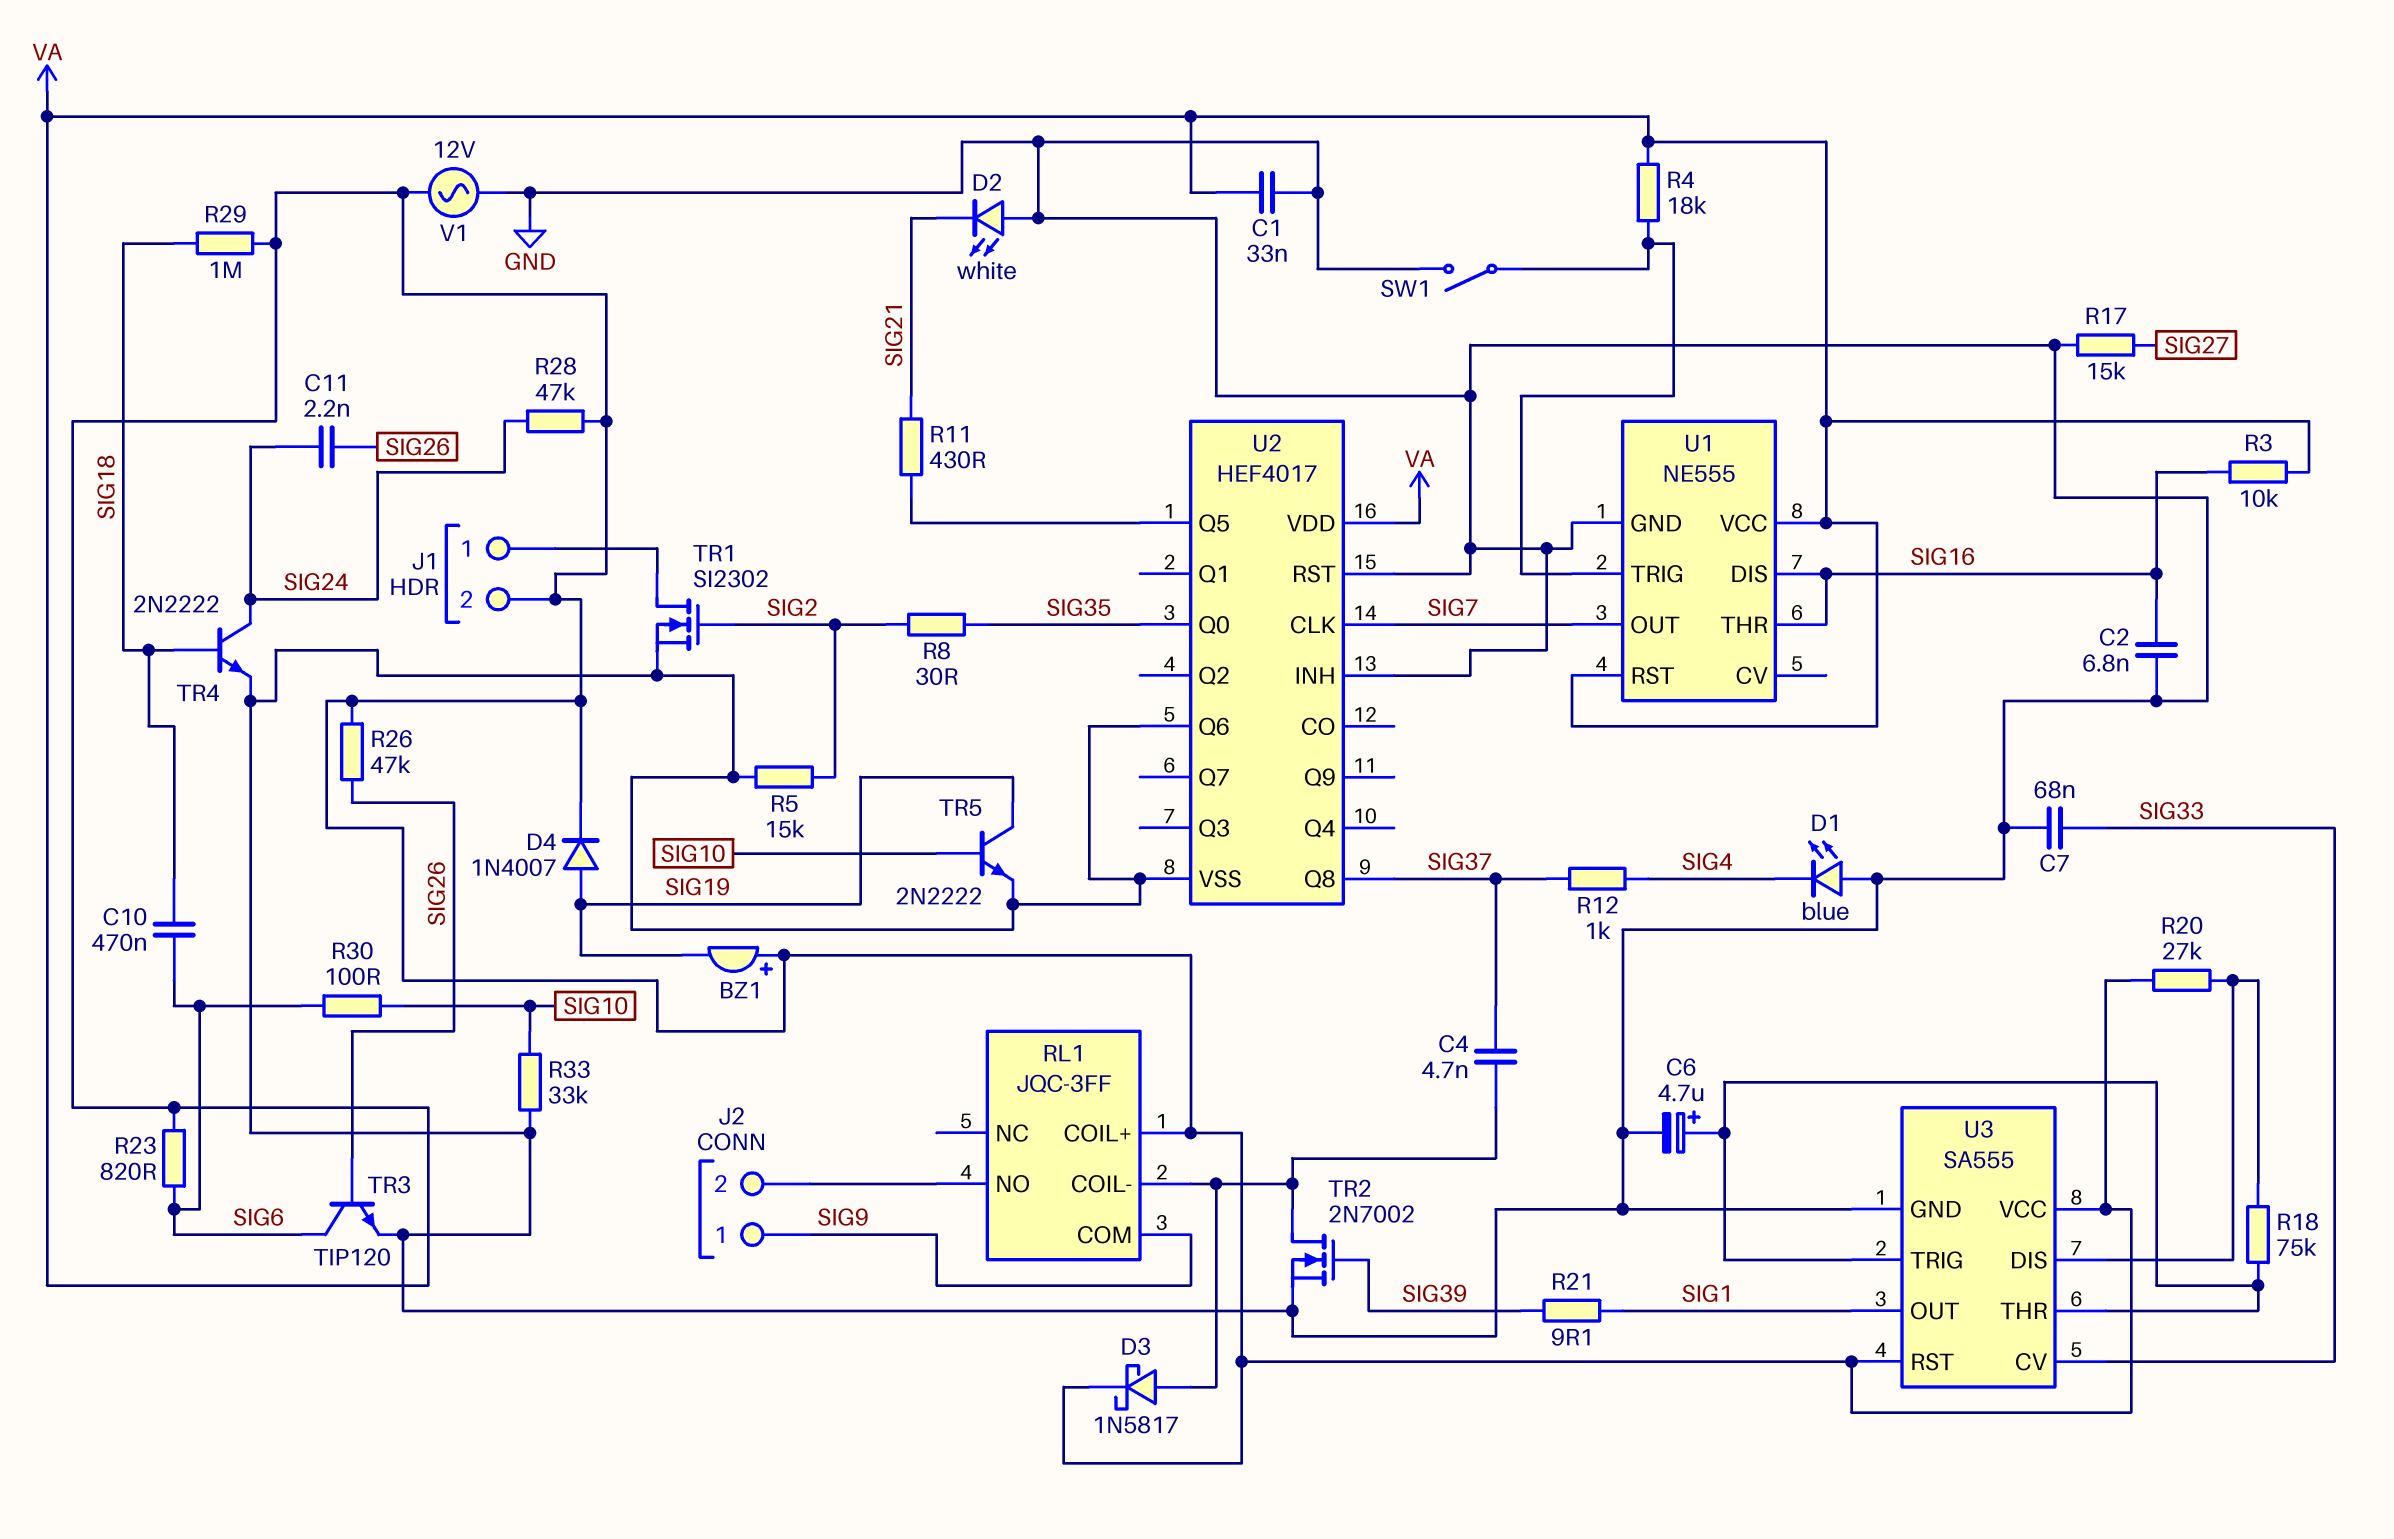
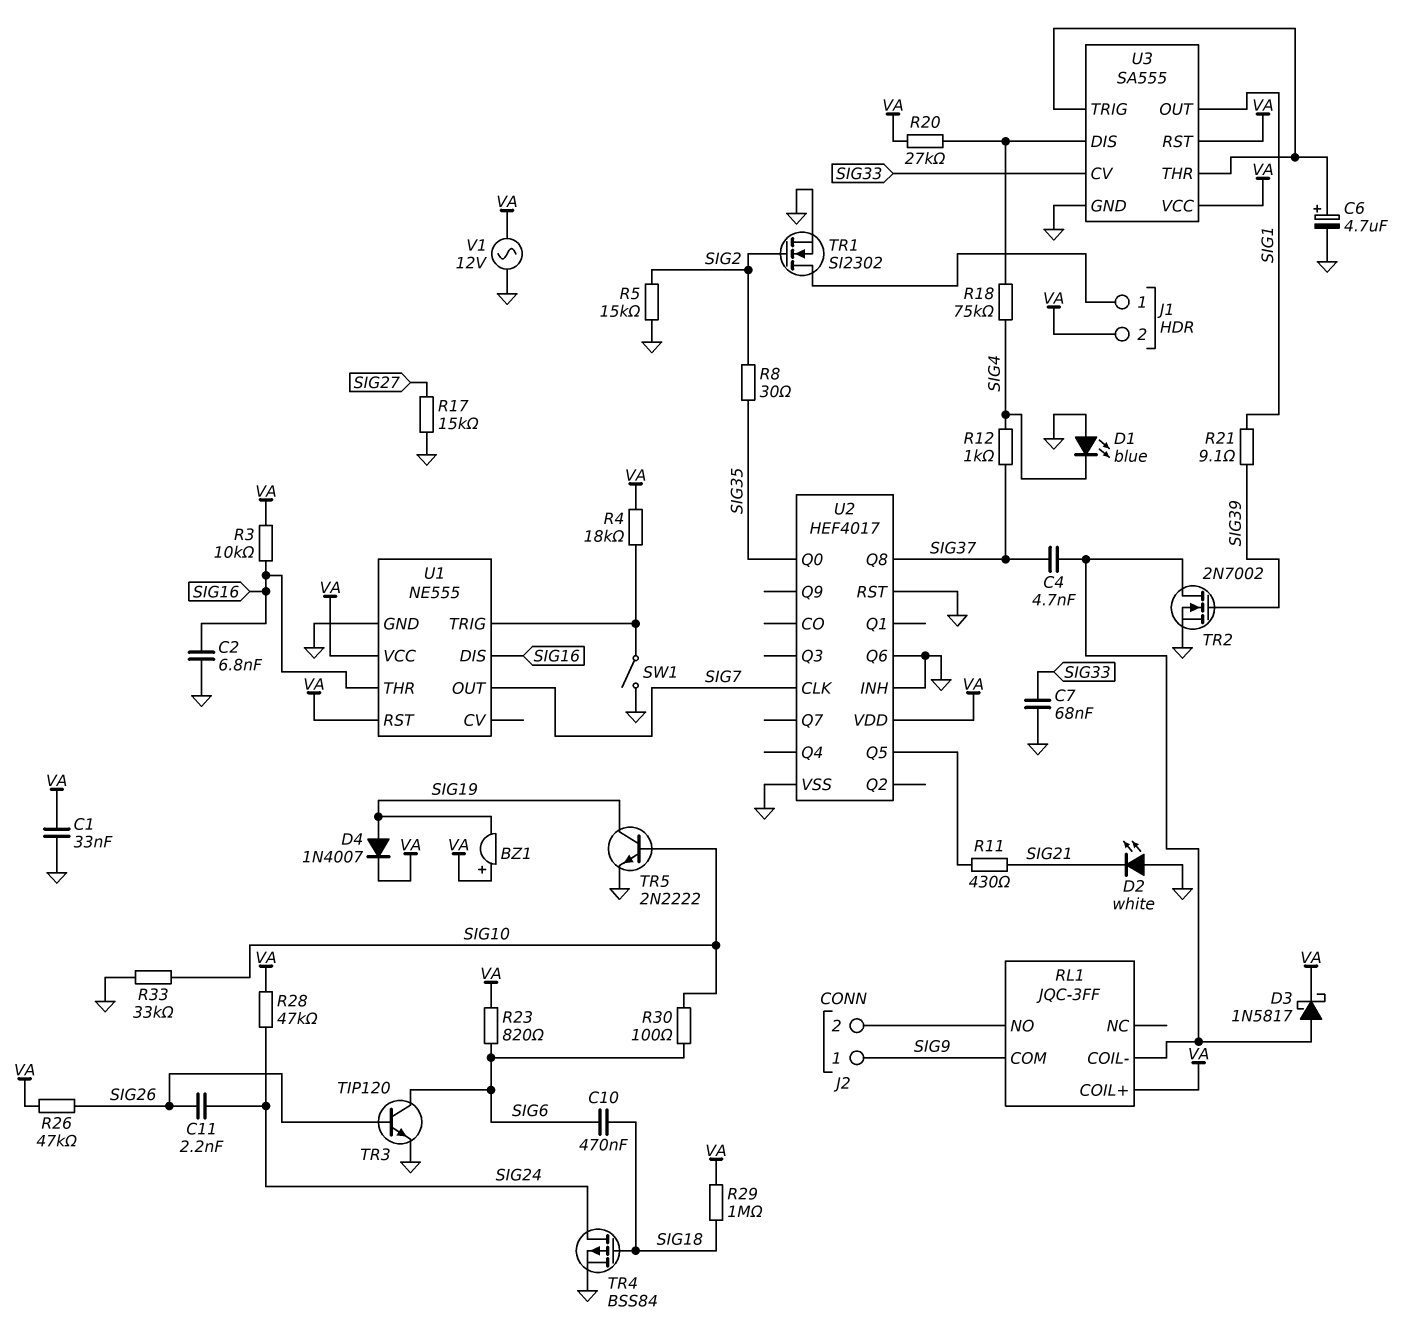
R18: 75k (U3/DIS, U3/THR) -> 75k (SIG4, U3/DIS)
TR4: NPN 2N2222 (B SIG18, C SIG24, E GND) -> PMOS BSS84 (G SIG18, D SIG24, S GND)

